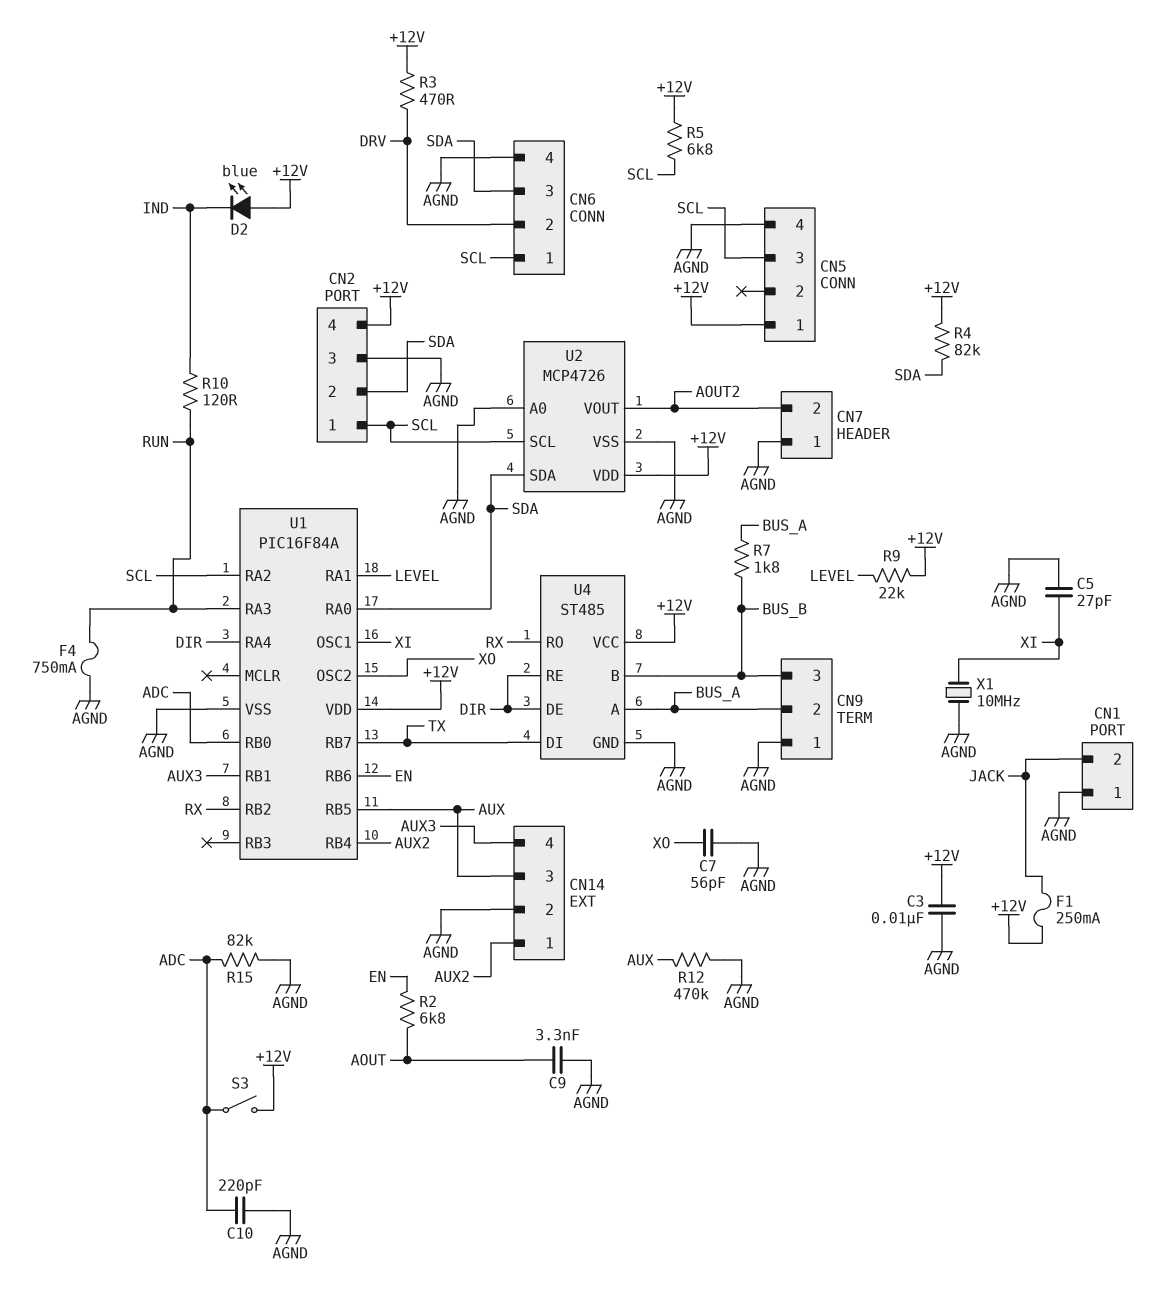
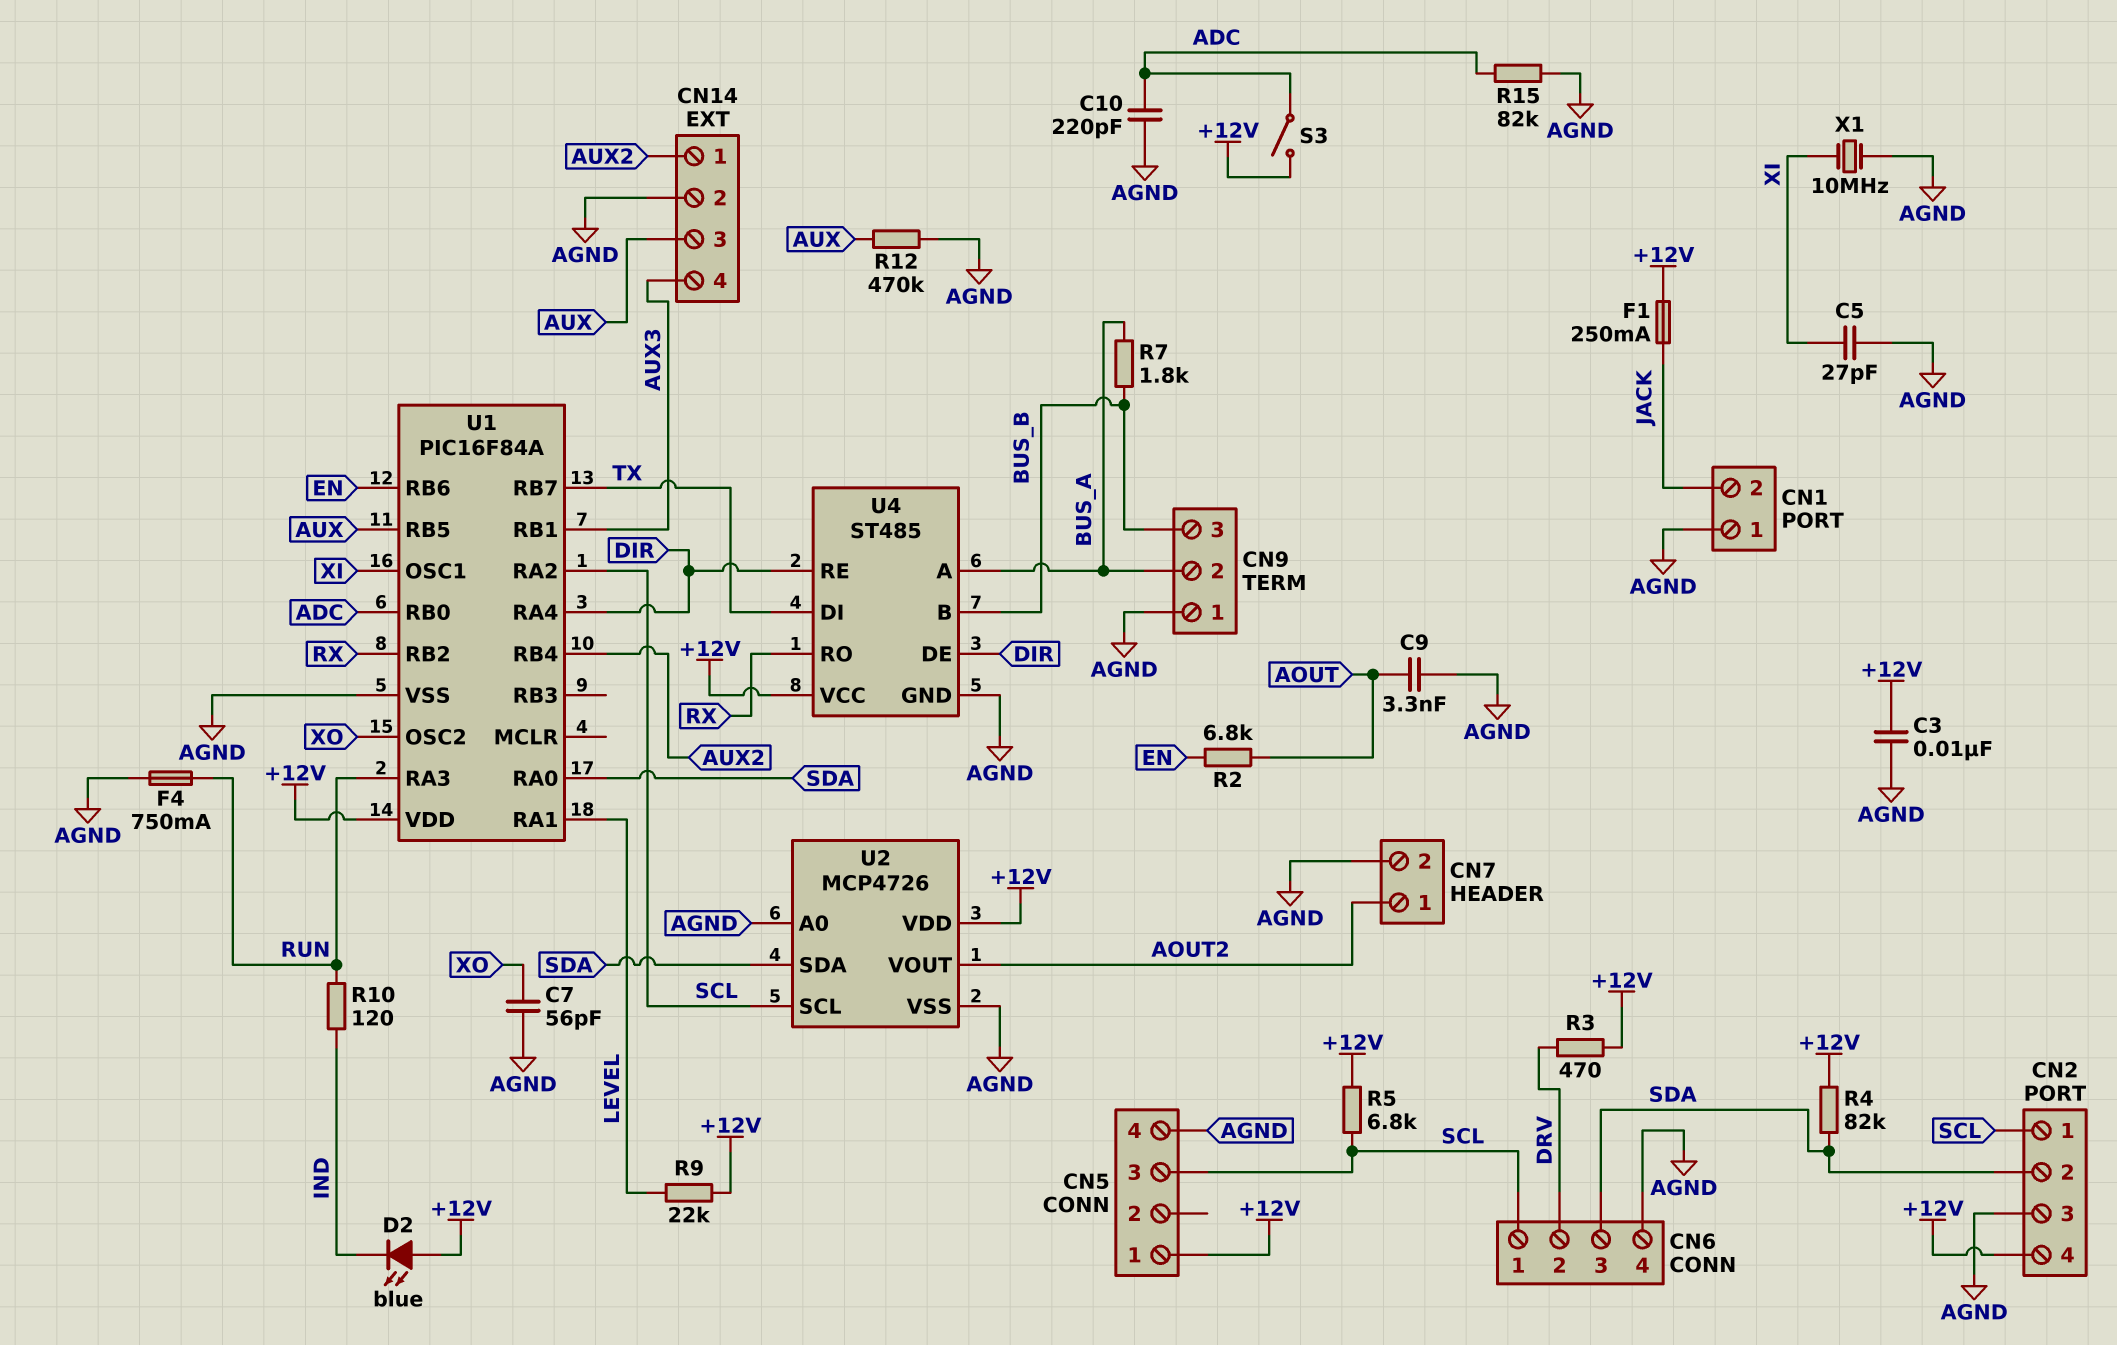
CN7 pin 1: AGND -> AOUT2
CN7 pin 2: AOUT2 -> AGND

